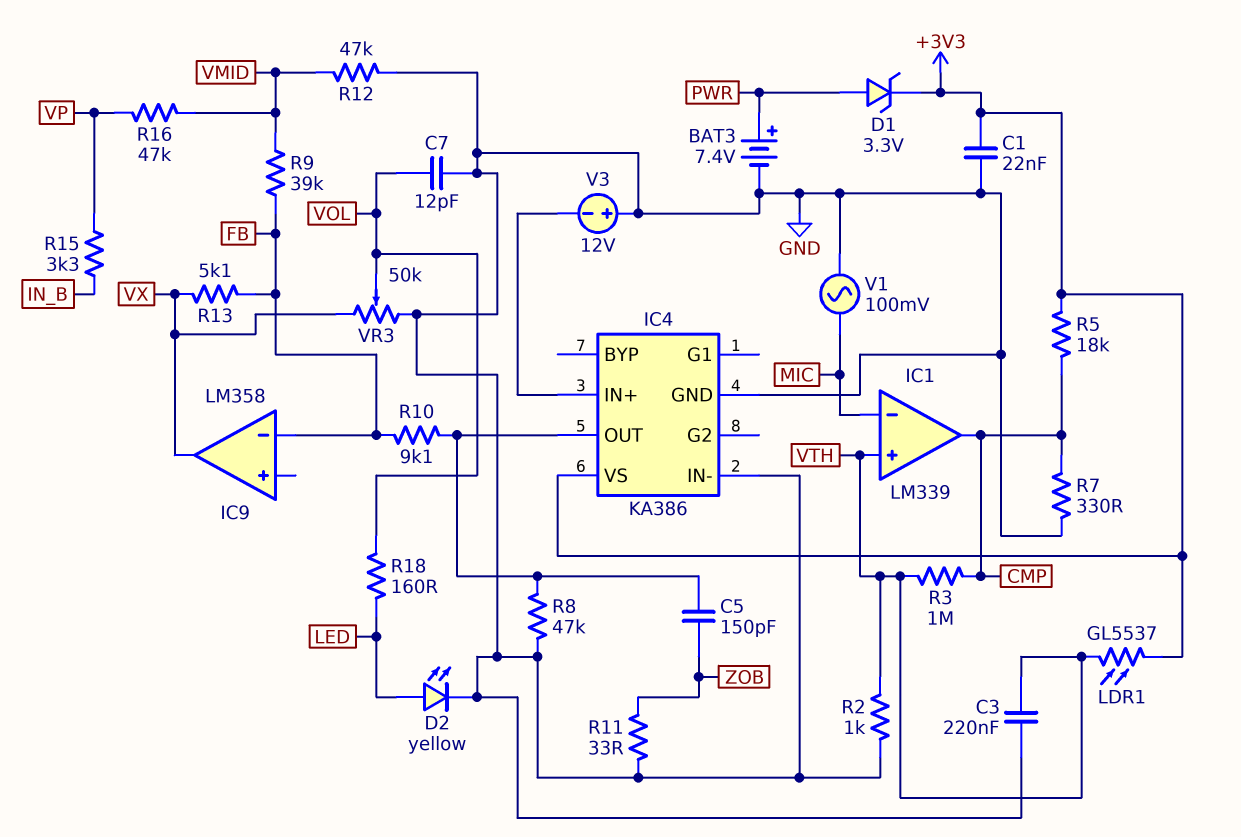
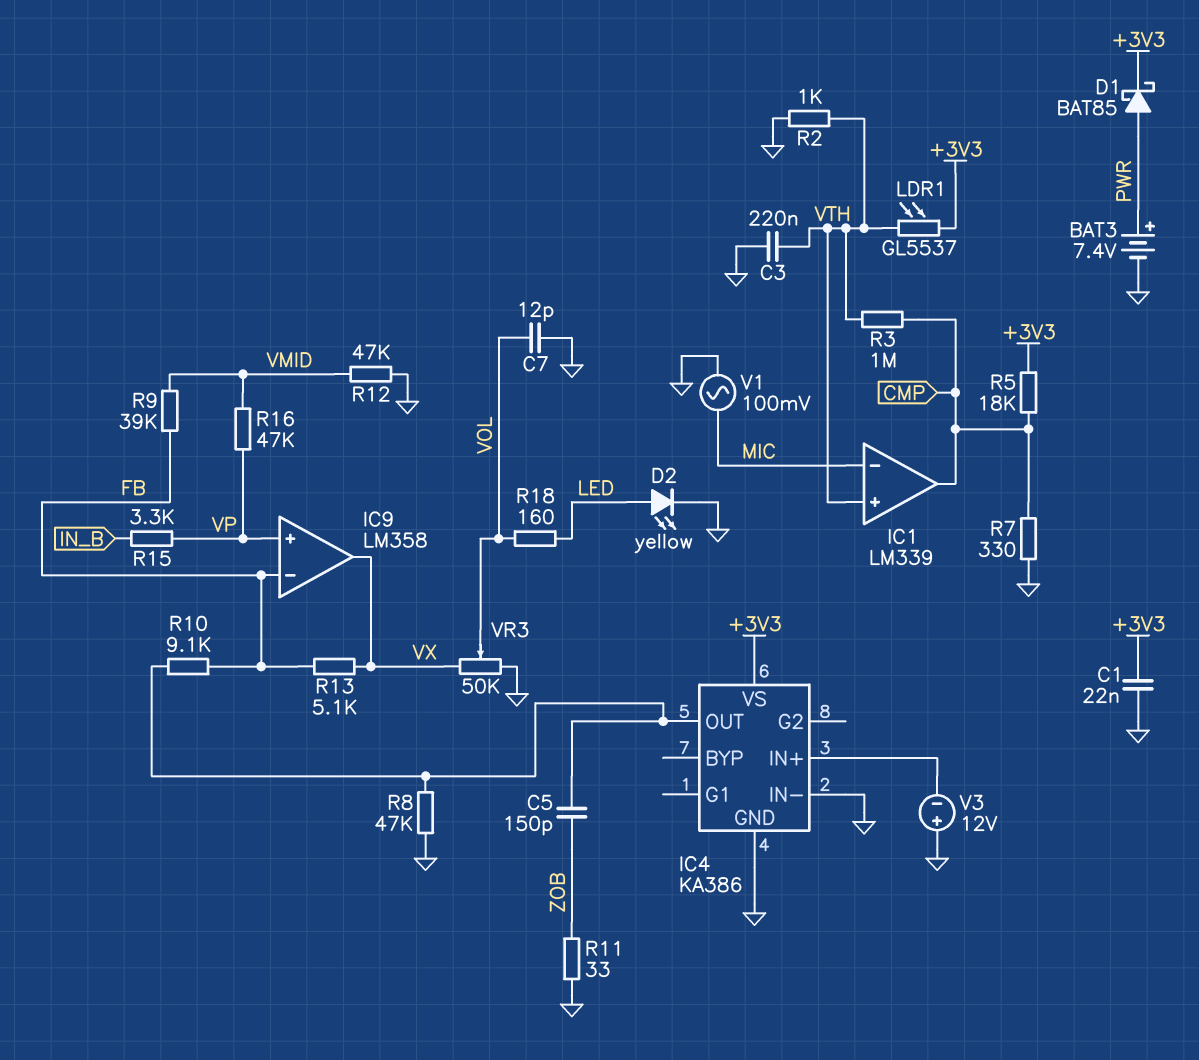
D1: zener 3.3V (A PWR, K +3V3) -> schottky BAT85 (A PWR, K +3V3)
IC9 pin in+: none -> VP

